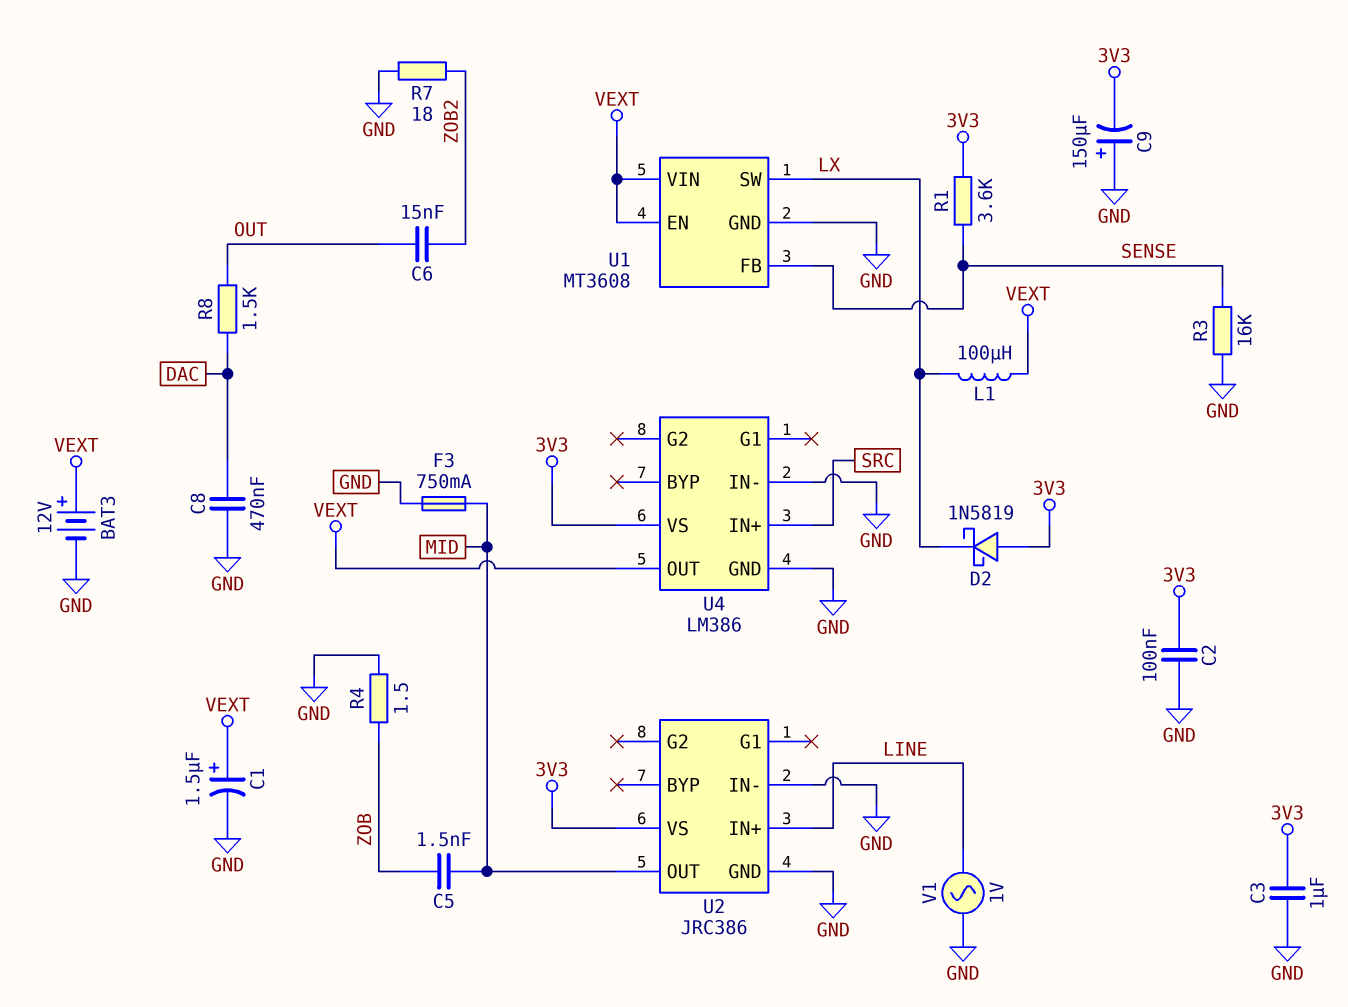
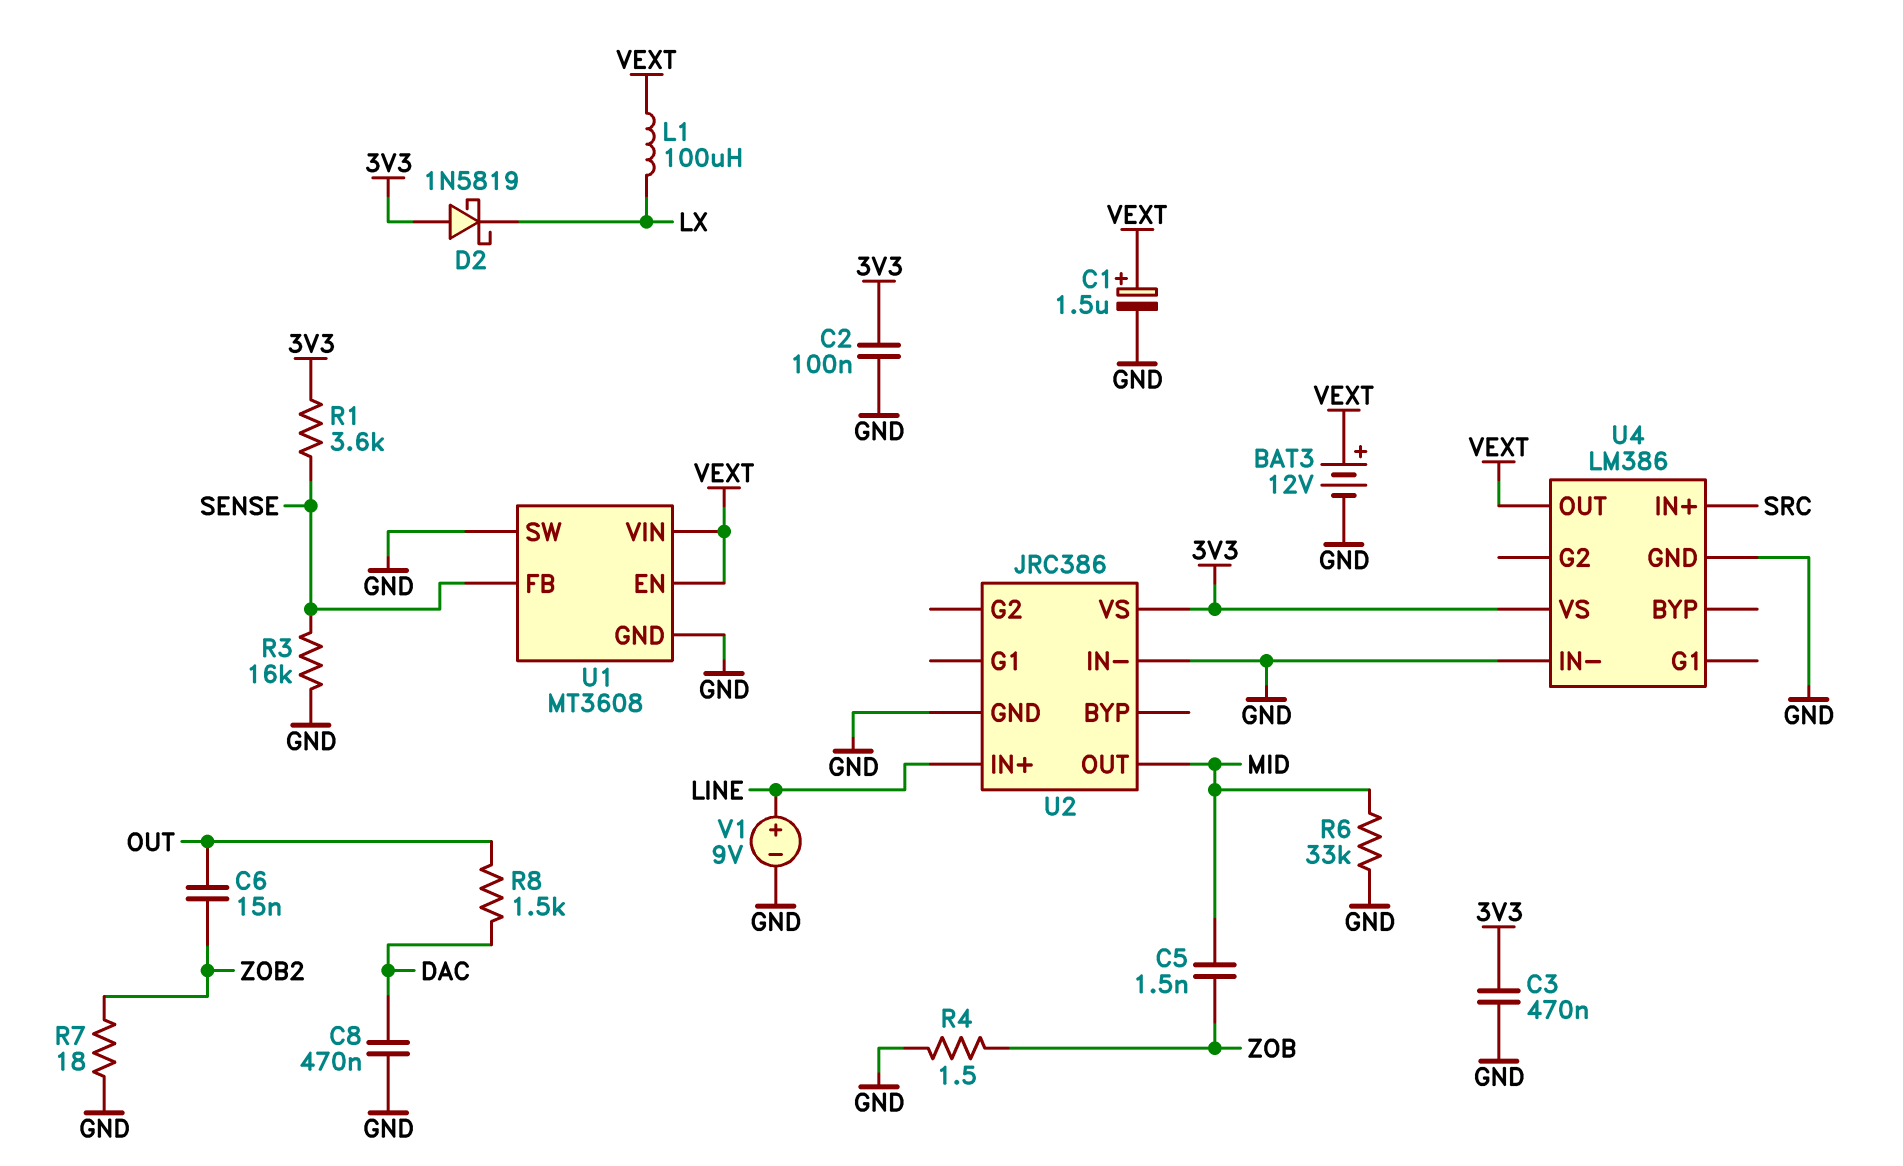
C3: 1uF (3V3, GND) -> 470nF (3V3, GND)
C9: 150uF (plus GND, minus 3V3) -> none
F3: 750mA (GND, MID) -> none
R6: none -> 33k (GND, MID)
U1 pin SW: LX -> GND
V1: AC 1V (GND, LINE) -> 9V (plus LINE, minus GND)

